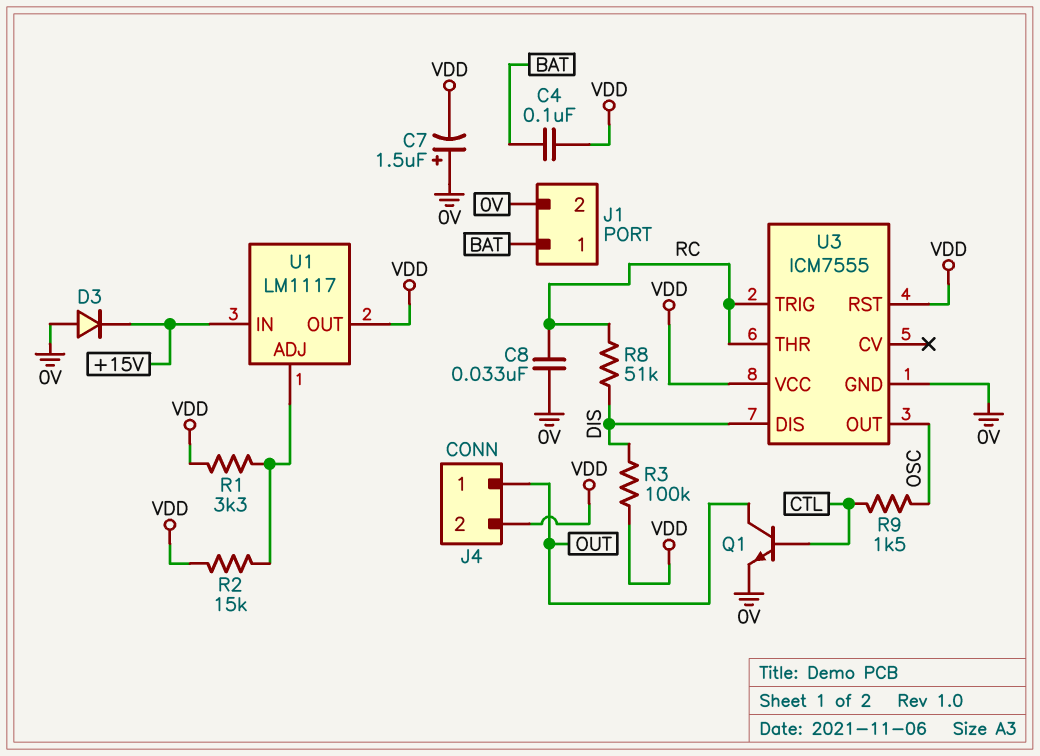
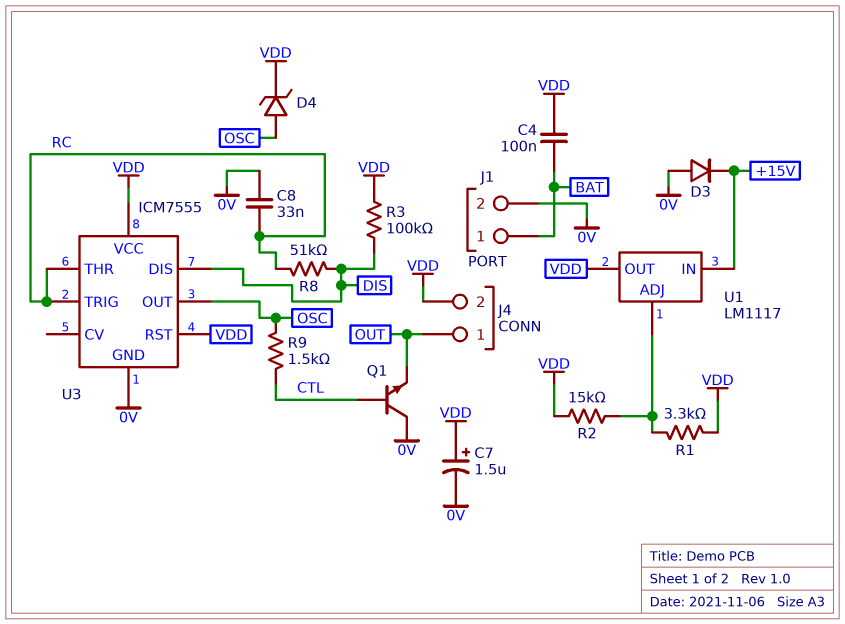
C7: 1.5uF (plus 0V, minus VDD) -> 1.5uF (plus VDD, minus 0V)
D4: none -> zener (A OSC, K VDD)
Q1: NPN (B CTL, C OUT, E 0V) -> NPN (B CTL, C 0V, E OUT)

